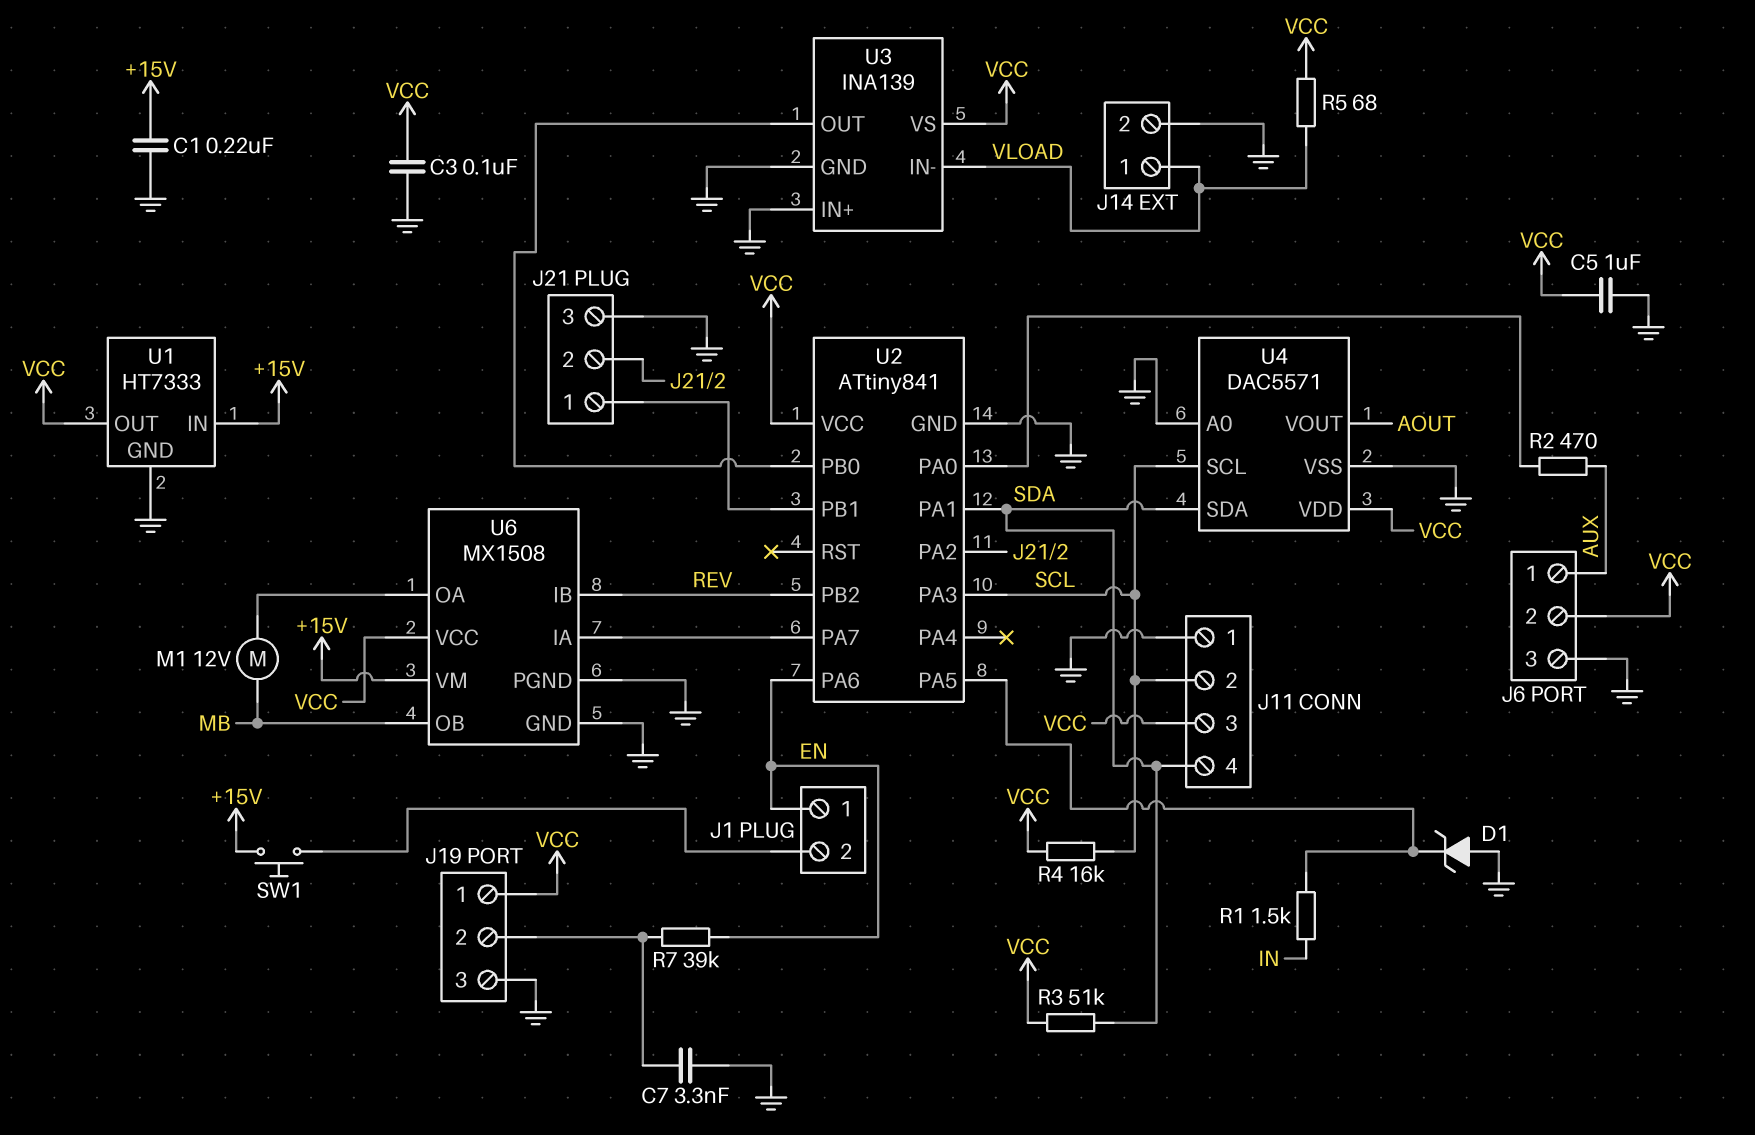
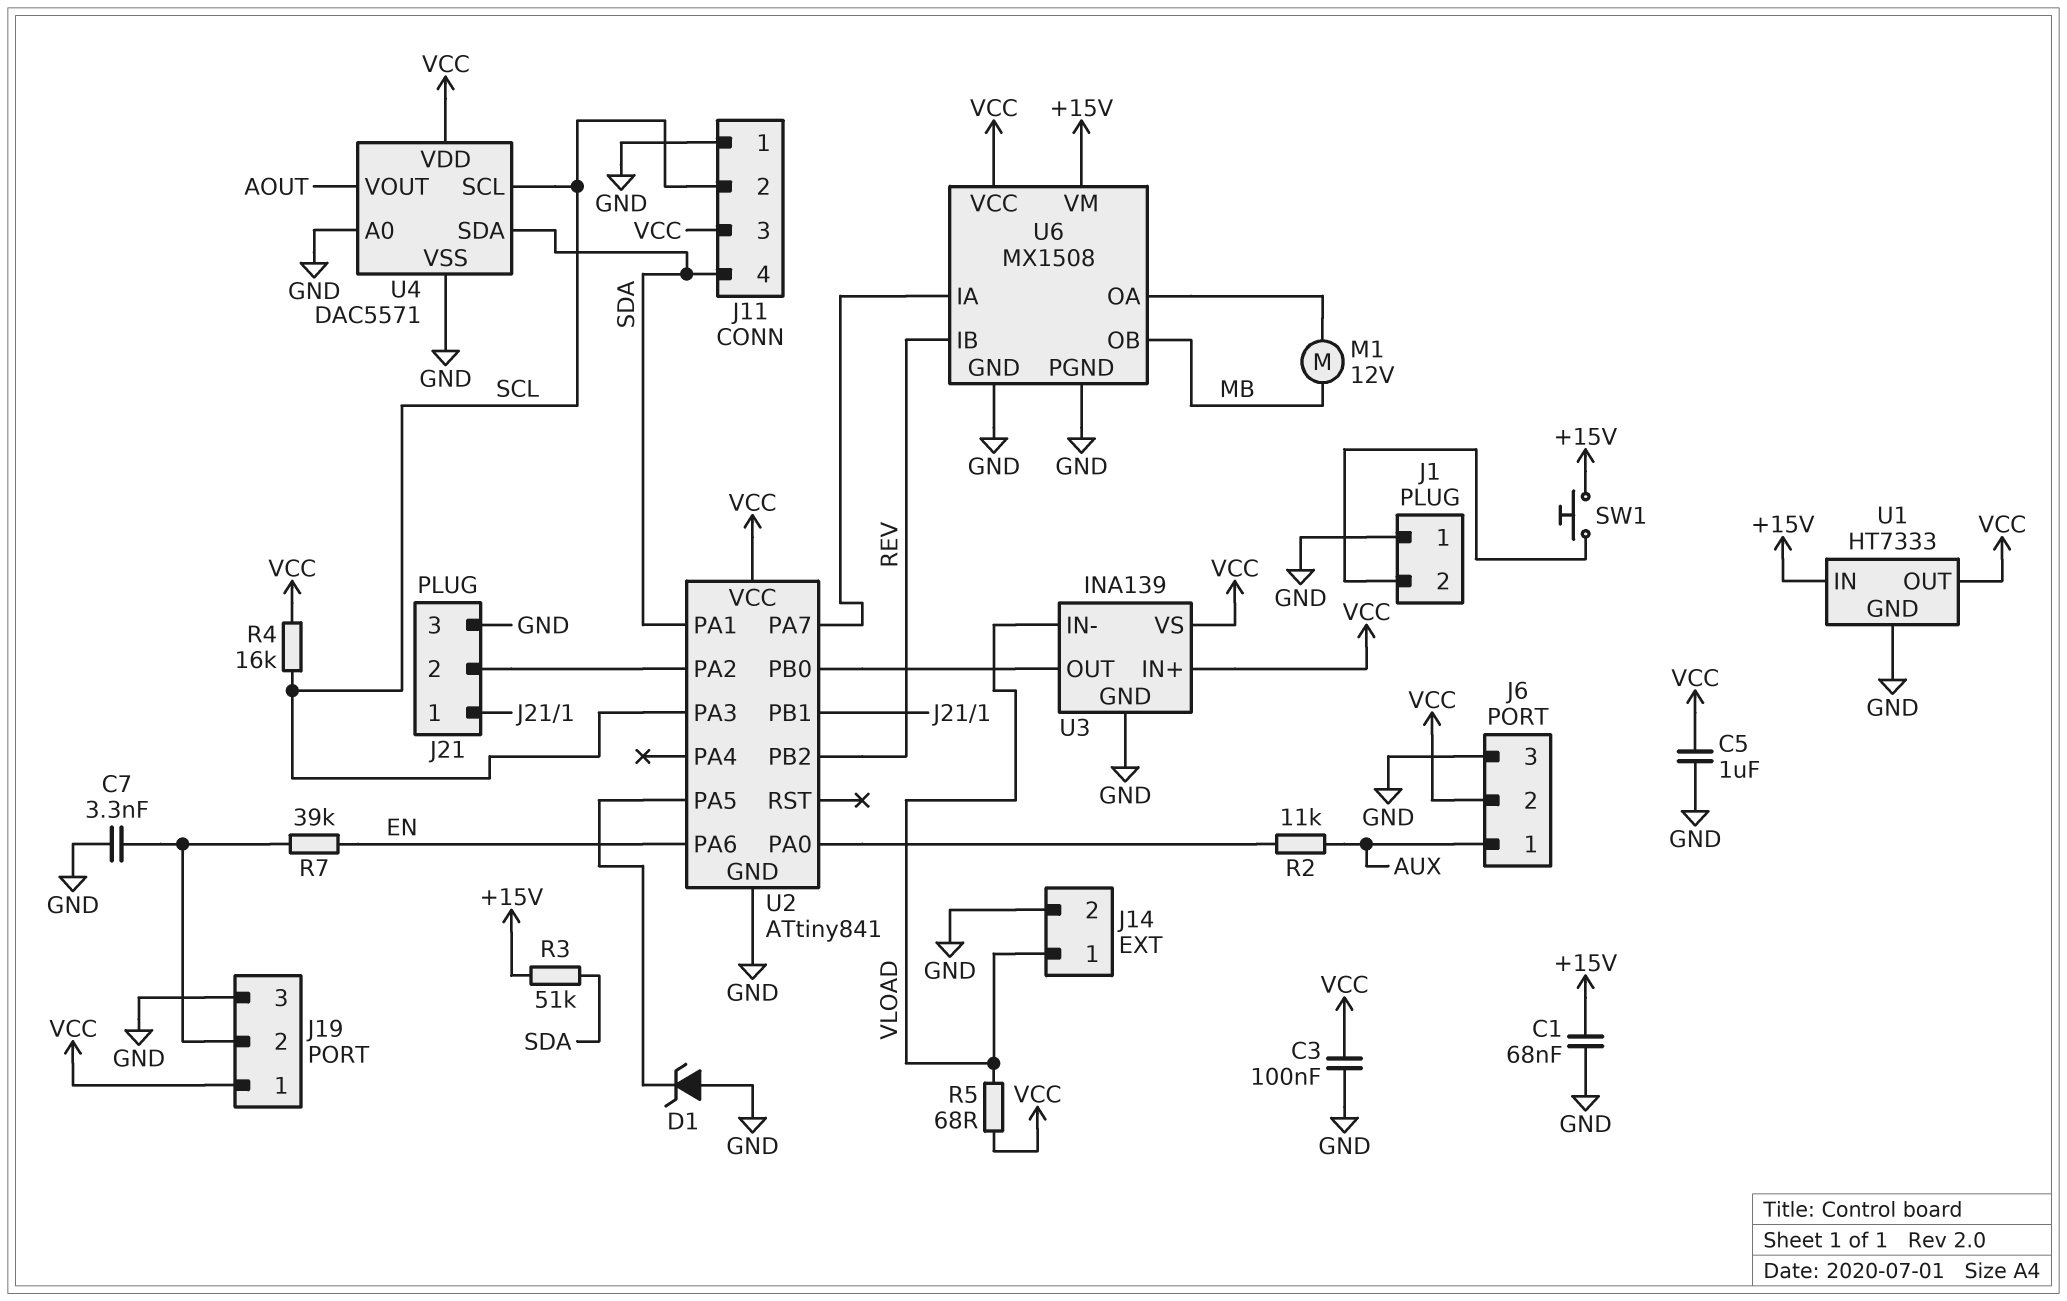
C1: 220nF (+15V, GND) -> 68nF (+15V, GND)
J1 pin 1: EN -> GND
R1: 1.5k (IN, U2/PA5) -> none
R2: 470 (AUX, U2/PA0) -> 11k (AUX, U2/PA0)
R3: 51k (SDA, VCC) -> 51k (+15V, SDA)
U3 pin IN+: GND -> VCC

